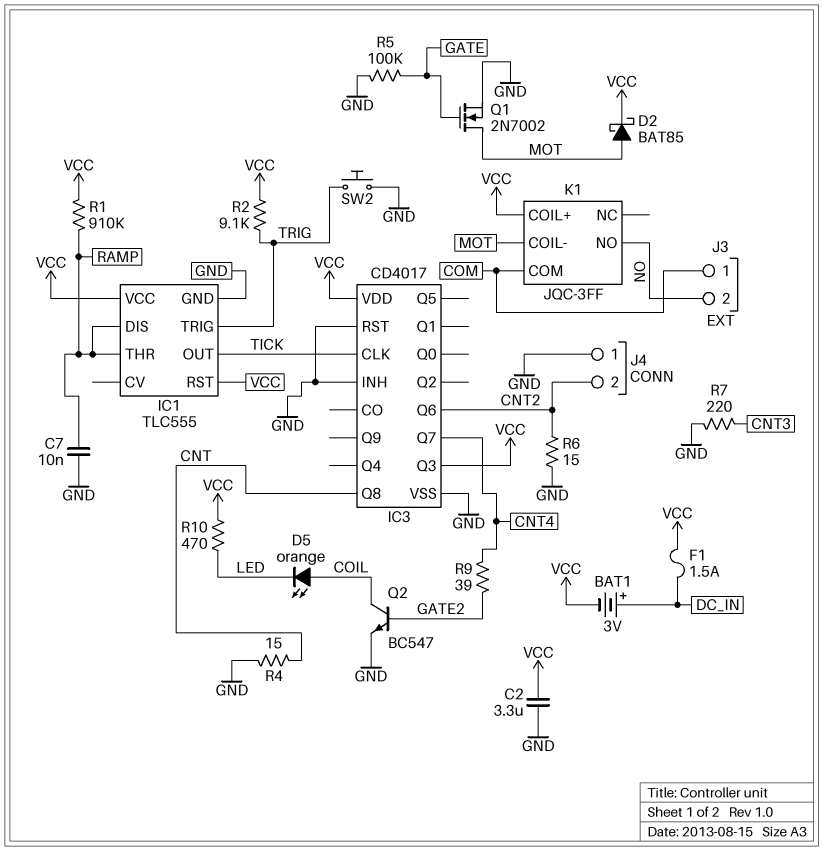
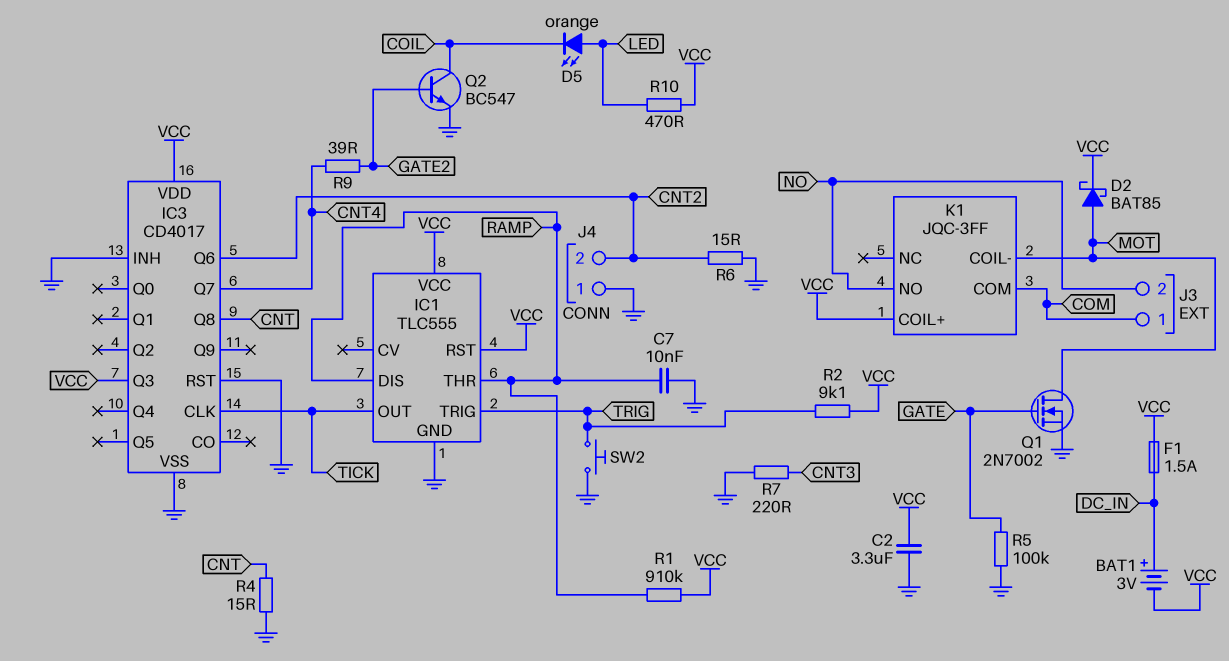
D5: LED orange (A COIL, K LED) -> LED orange (A LED, K COIL)

